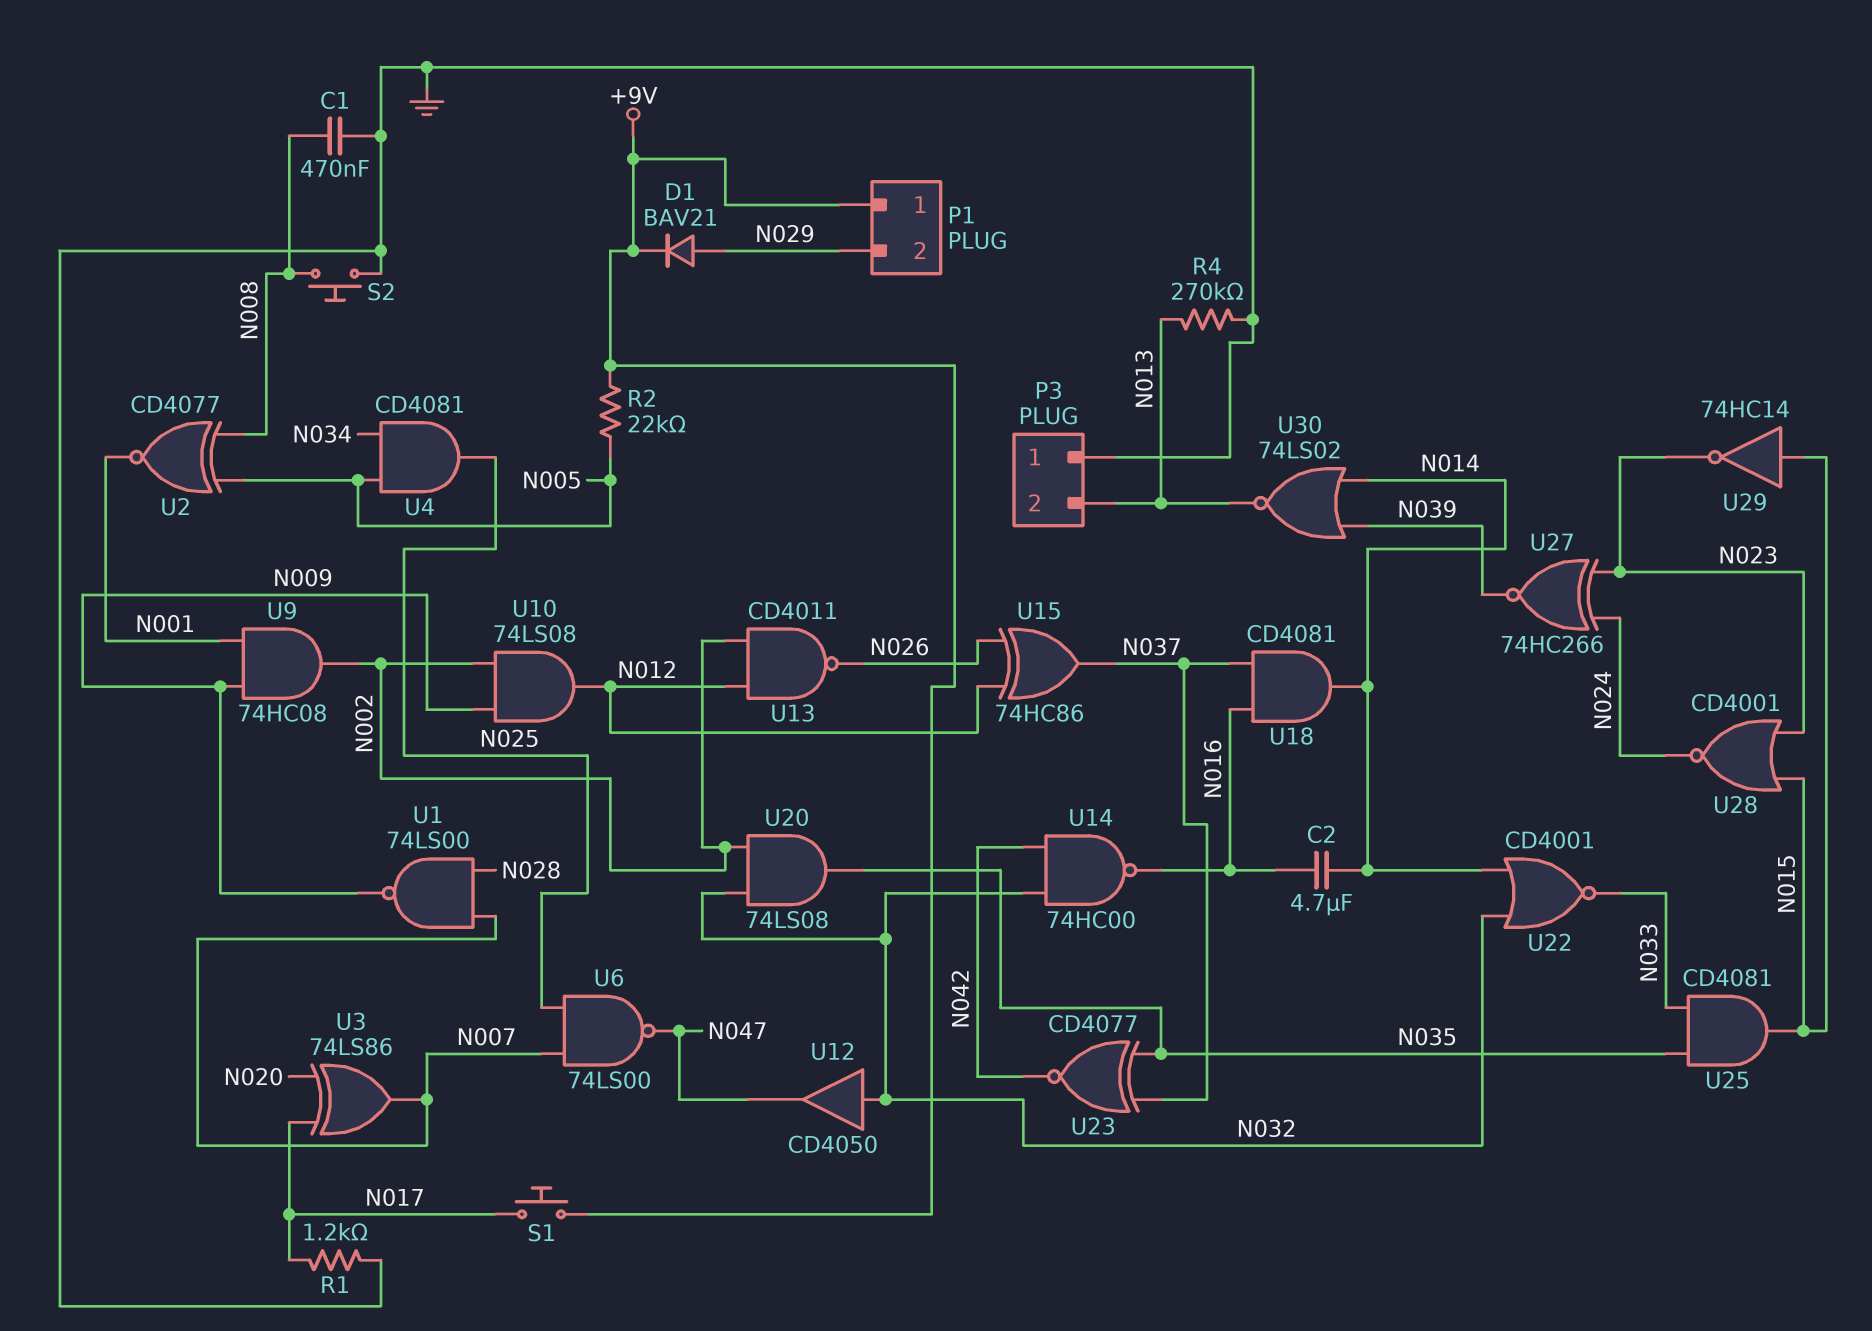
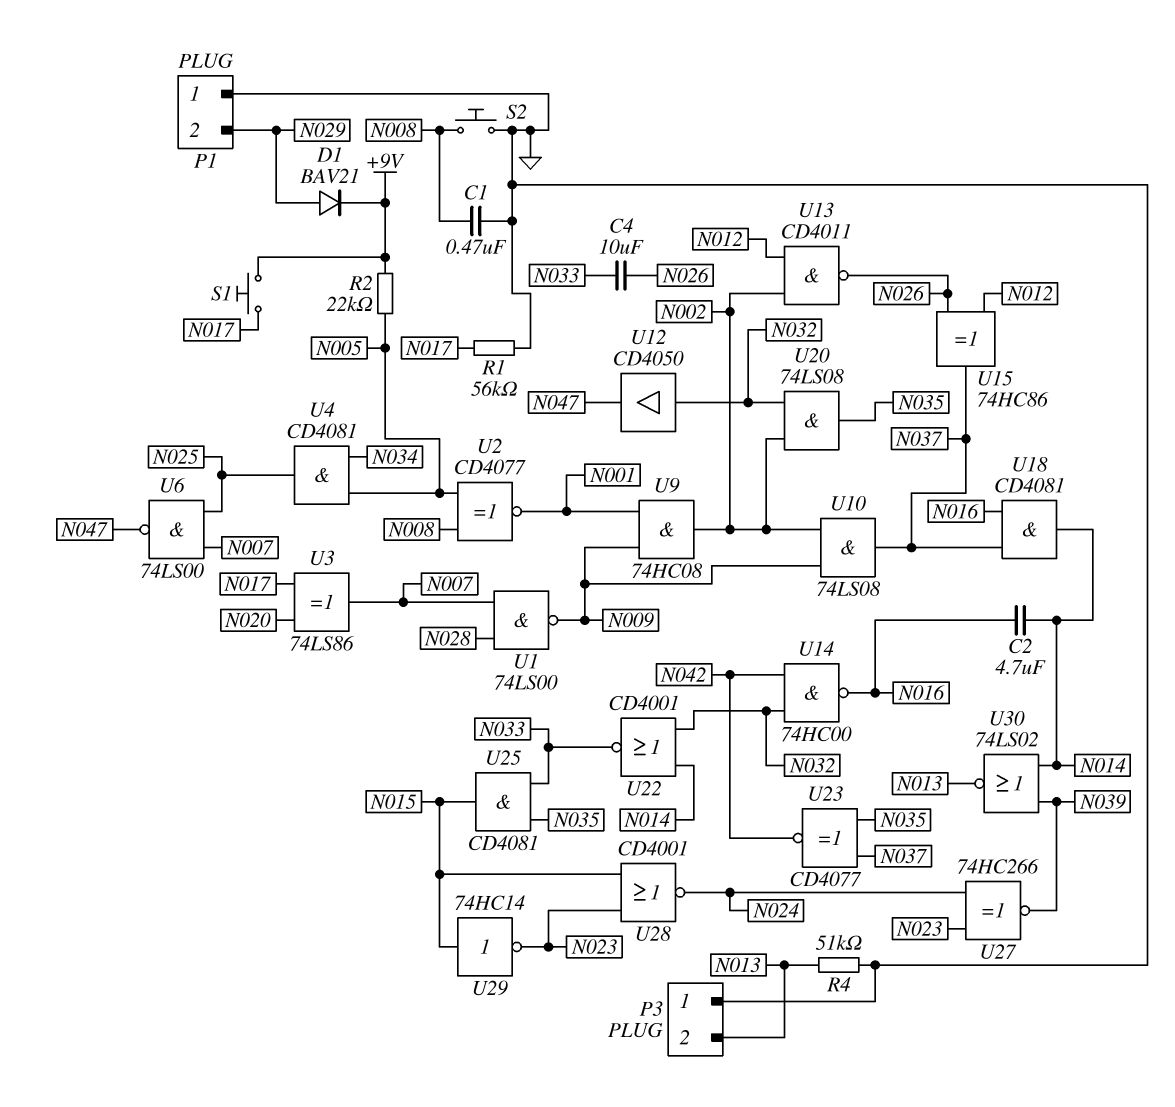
C4: none -> 10uF (N026, N033)
P1 pin 1: +9V -> GND
R1: 1.2k (GND, N017) -> 56k (GND, N017)
R4: 270k (GND, N013) -> 51k (GND, N013)
U10: AND 74LS08 (in N002, in N009, out N012) -> AND 74LS08 (in N002, in N009, out N037)

